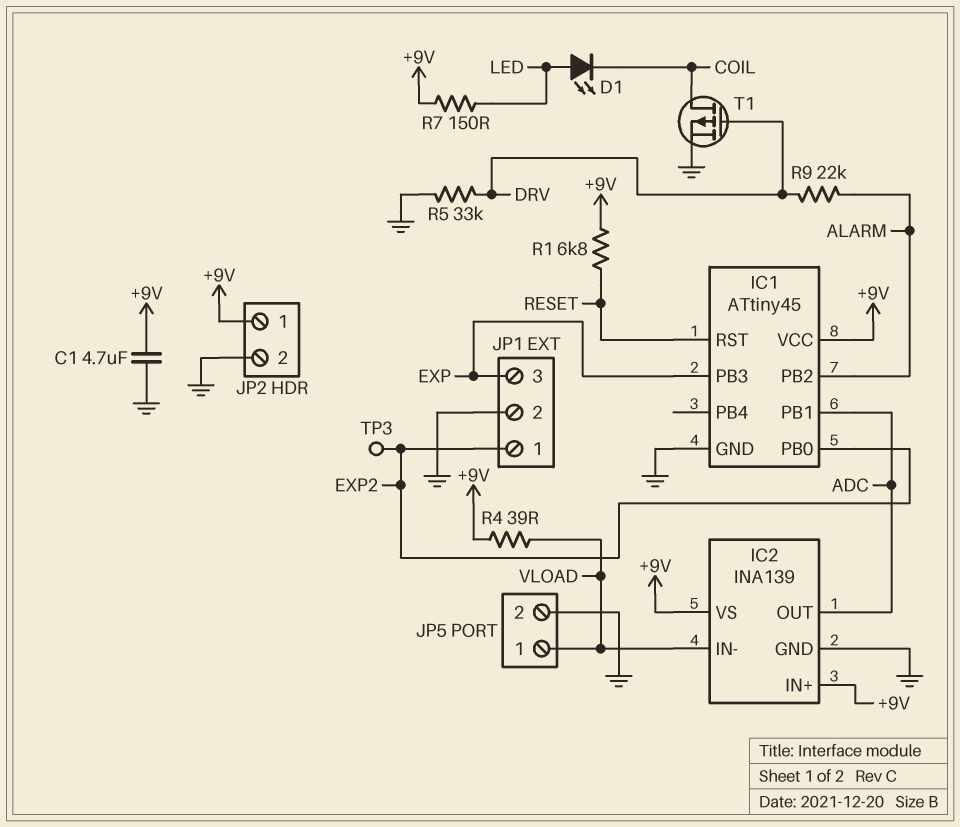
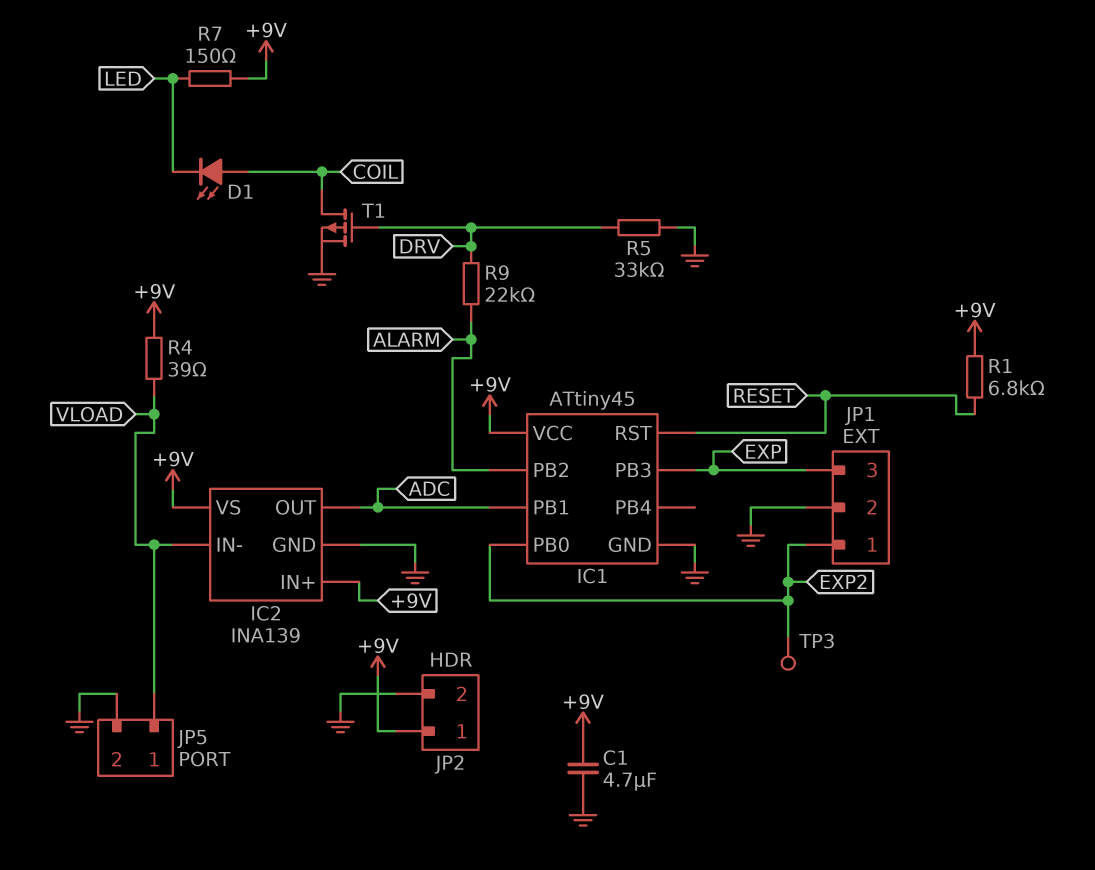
D1: LED (A LED, K COIL) -> LED (A COIL, K LED)

